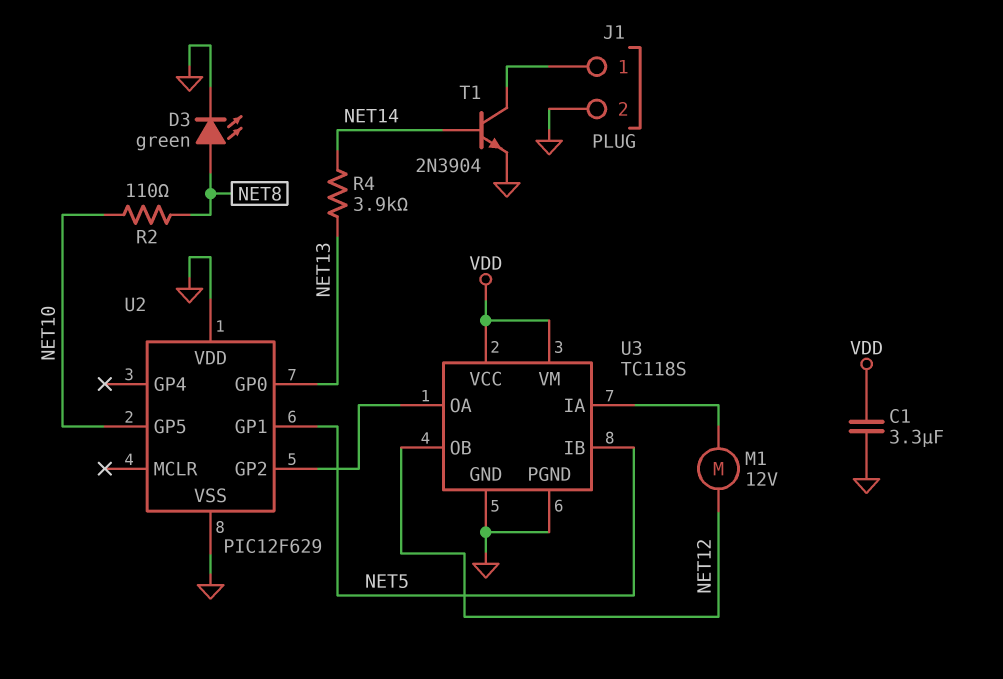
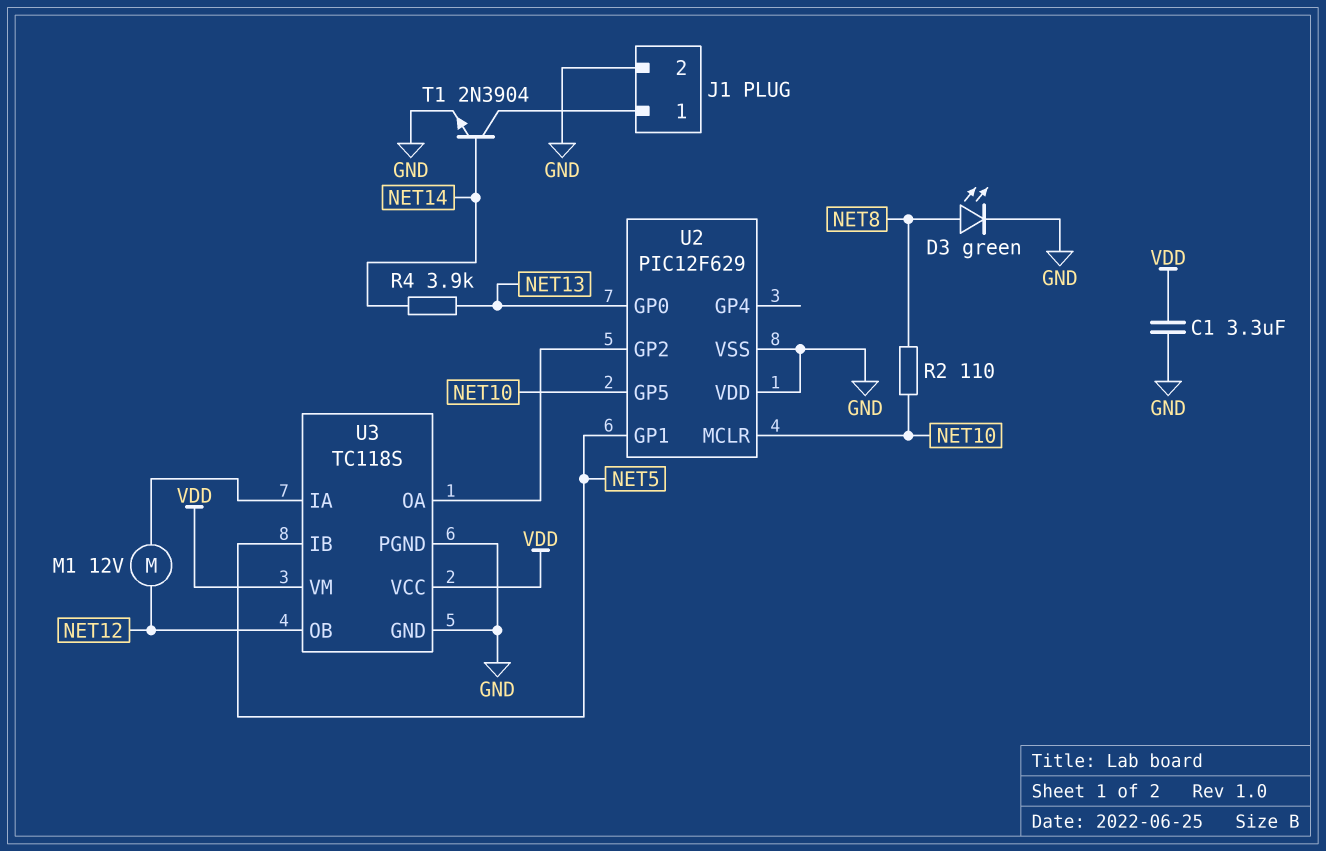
U2 pin MCLR: none -> NET10

